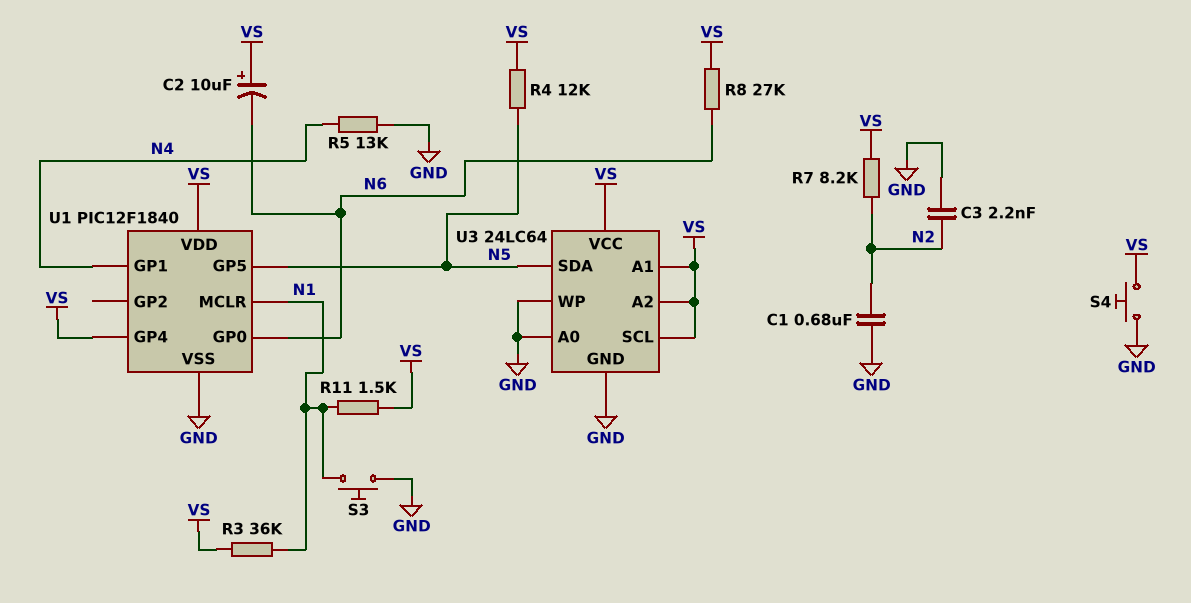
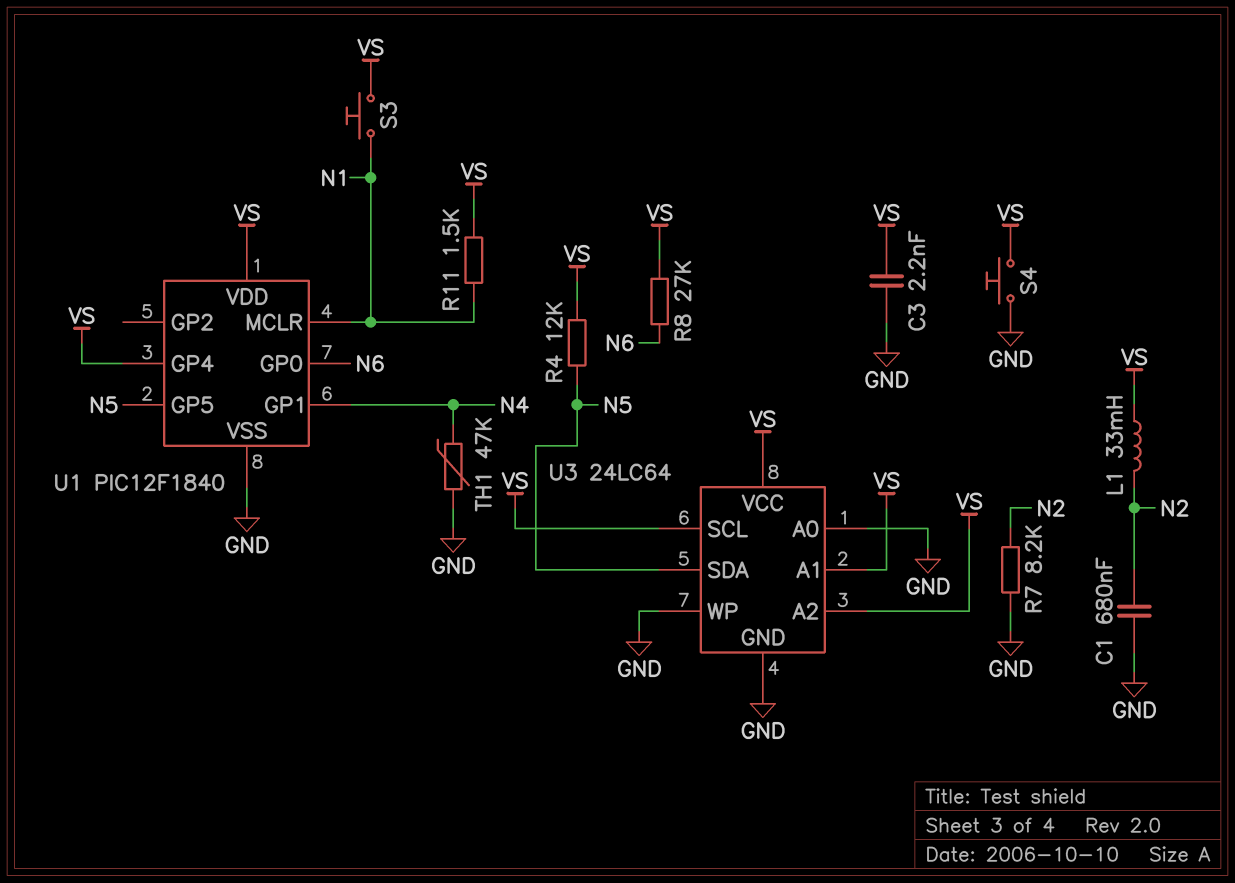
C2: 10uF (plus VS, minus N6) -> none
C3: 2.2nF (GND, N2) -> 2.2nF (GND, VS)
L1: none -> 33mH (N2, VS)
R3: 36k (N1, VS) -> none
R5: 13k (GND, N4) -> none
R7: 8.2k (N2, VS) -> 8.2k (GND, N2)
S3: button (GND, N1) -> button (N1, VS)
TH1: none -> 47k (GND, N4)

